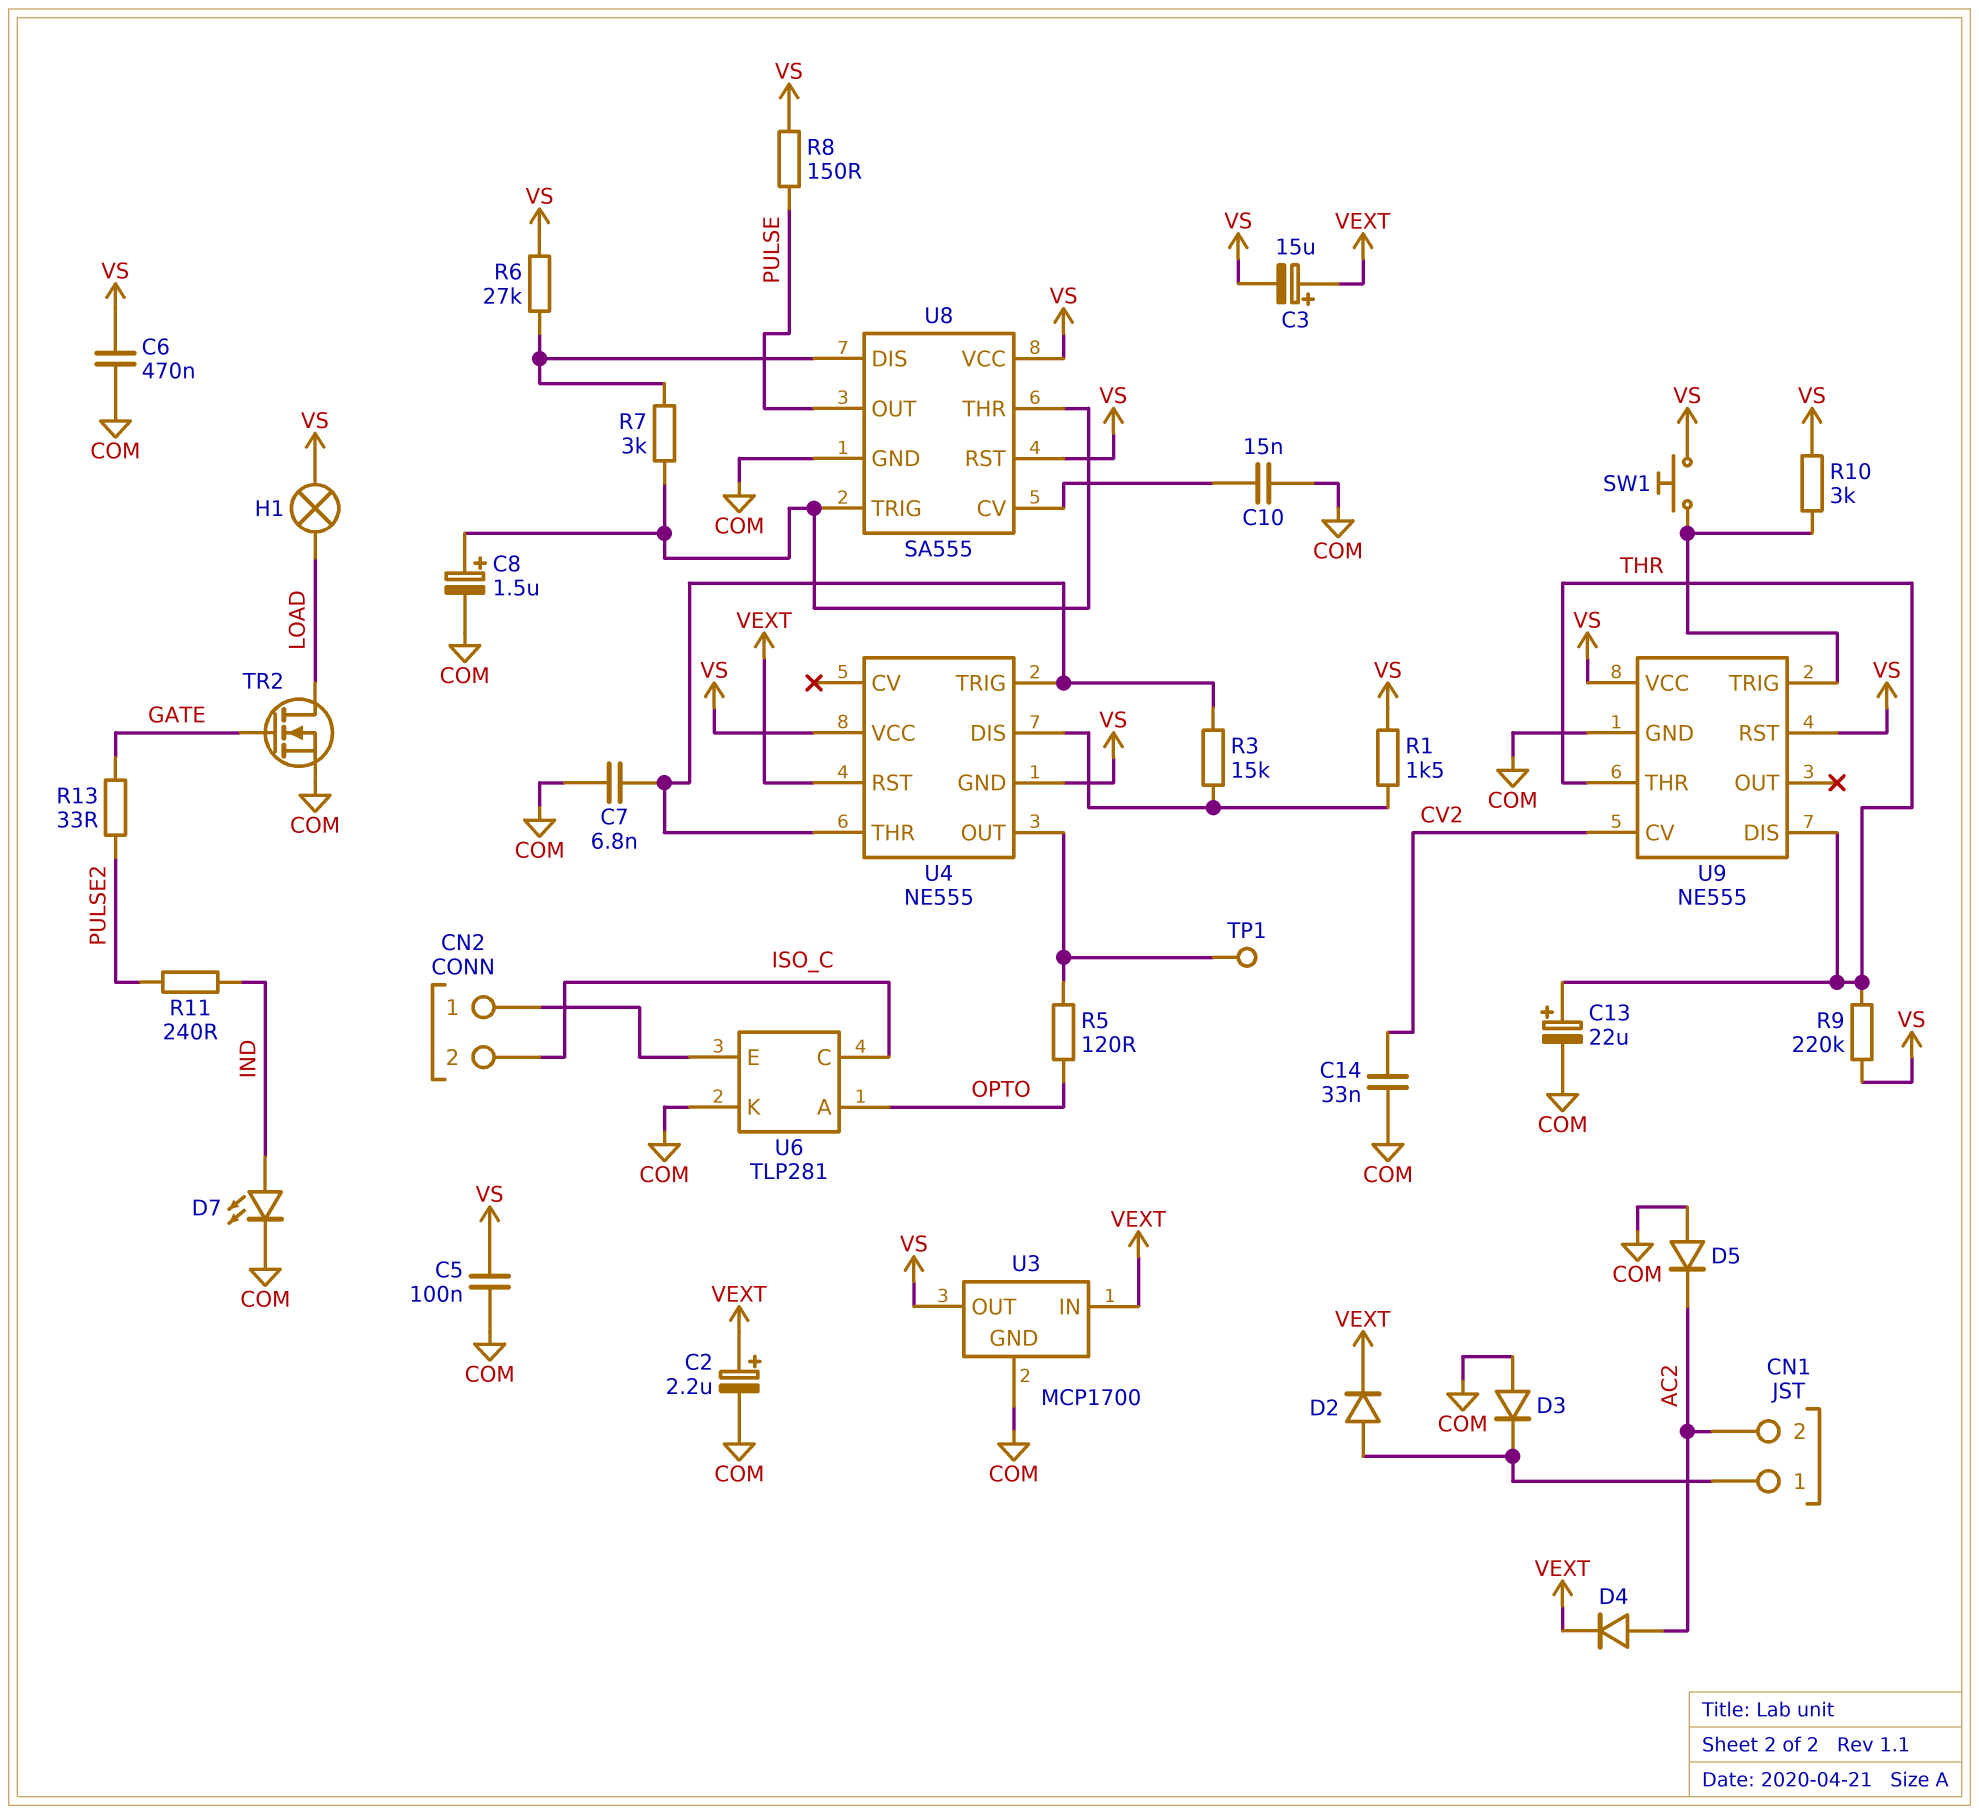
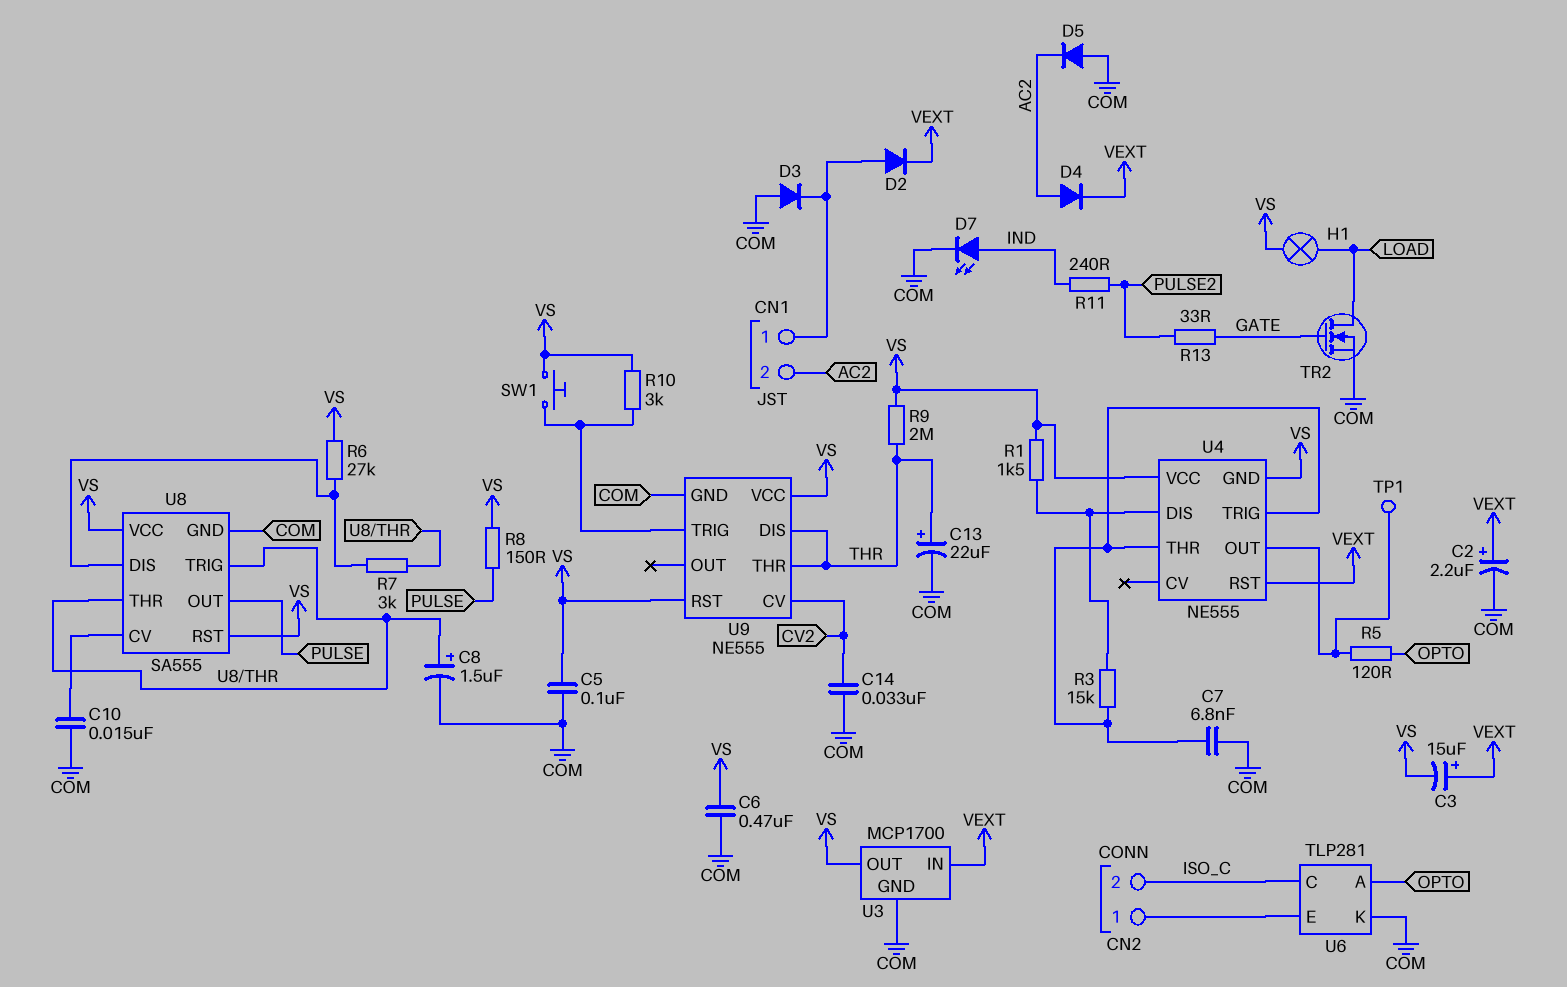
R9: 220k (THR, VS) -> 2M (THR, VS)

